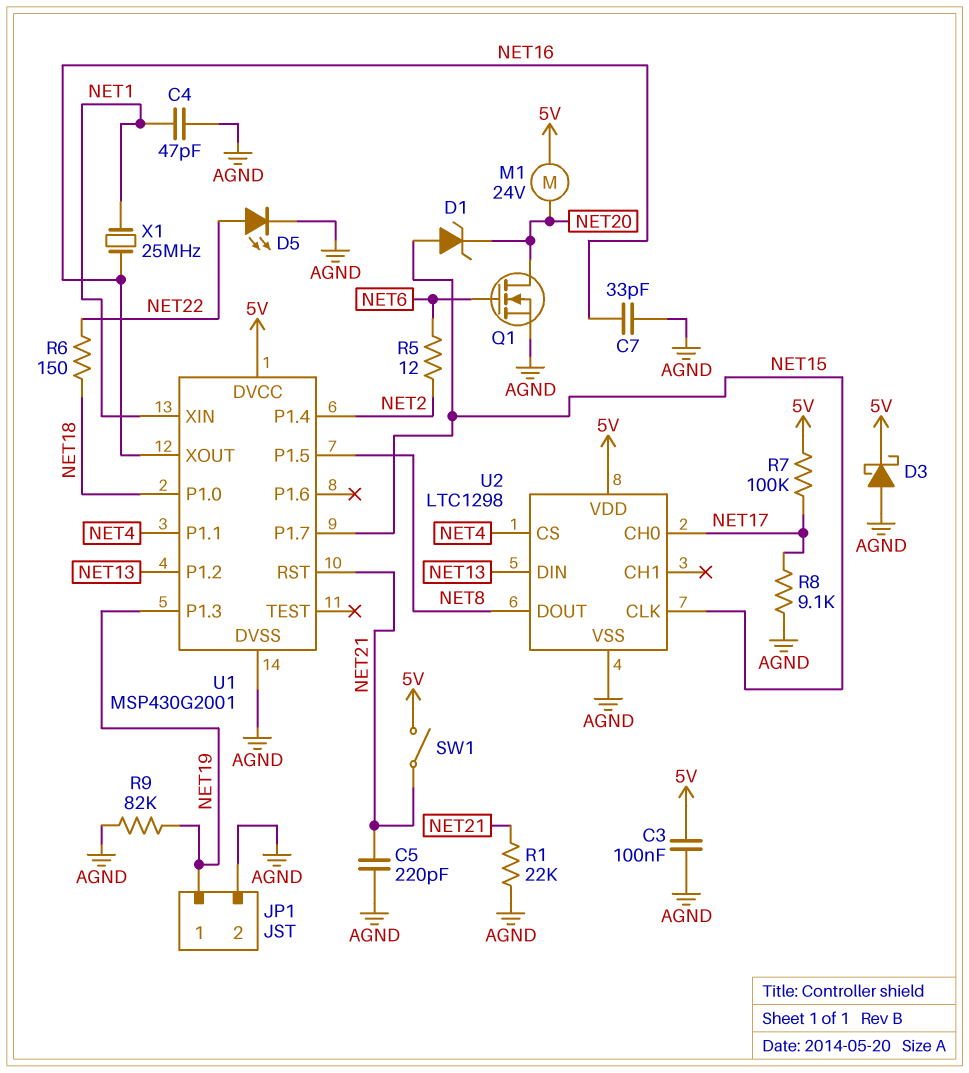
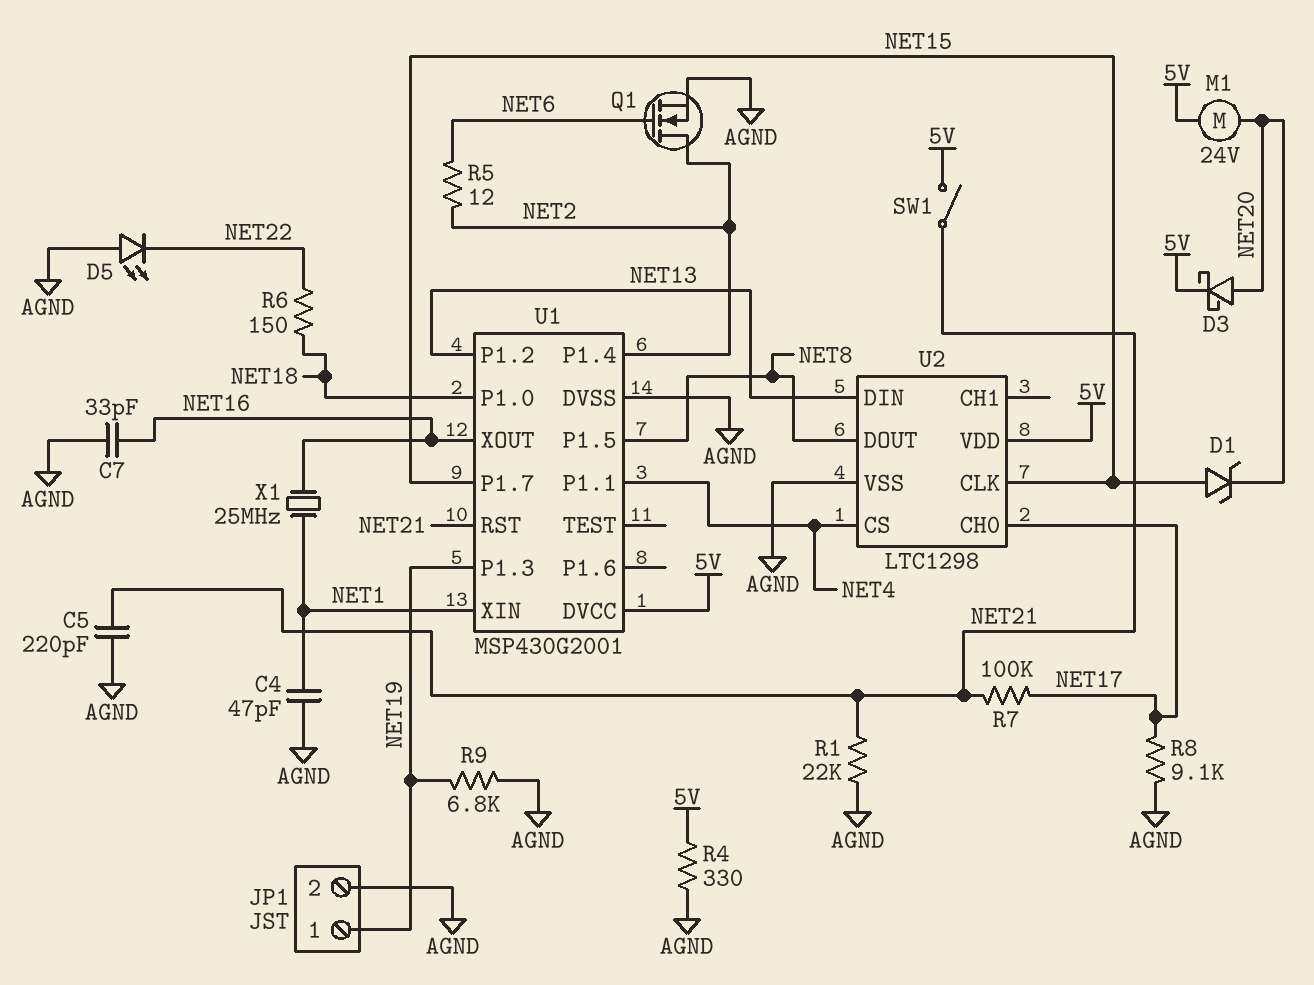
C3: 100nF (5V, AGND) -> none
D3: schottky (A AGND, K 5V) -> schottky (A NET20, K 5V)
D5: LED (A NET22, K AGND) -> LED (A AGND, K NET22)
Q1: NMOS (G NET6, D NET20, S AGND) -> NMOS (G NET6, D NET2, S AGND)
R4: none -> 330 (5V, AGND)
R7: 100k (5V, NET17) -> 100k (NET17, NET21)
R9: 82k (AGND, NET19) -> 6.8k (AGND, NET19)

